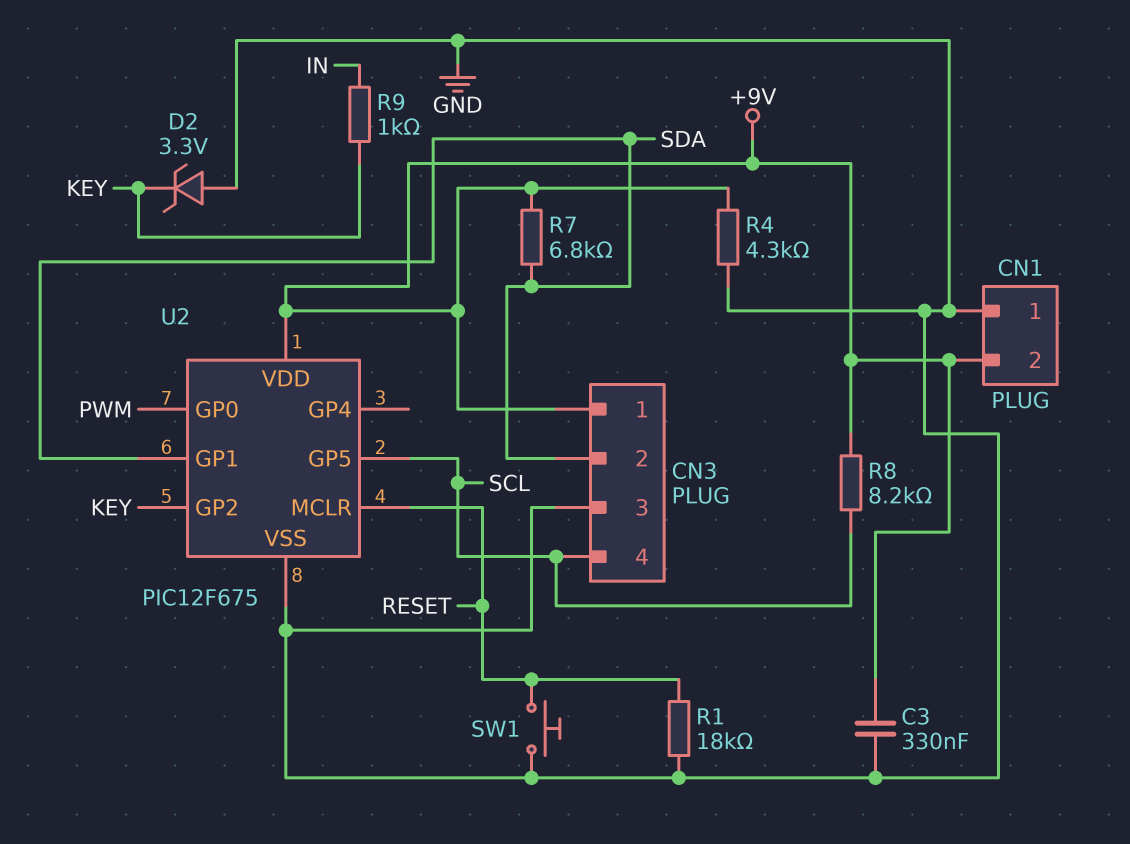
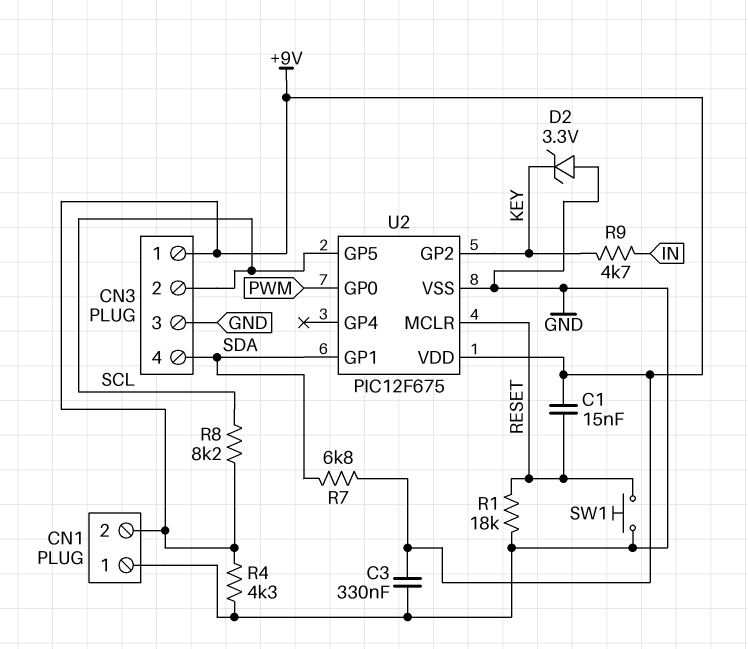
C1: none -> 15nF (+9V, RESET)
CN3 pin 2: SDA -> SCL
CN3 pin 4: SCL -> SDA
R9: 1k (IN, KEY) -> 4.7k (IN, KEY)

